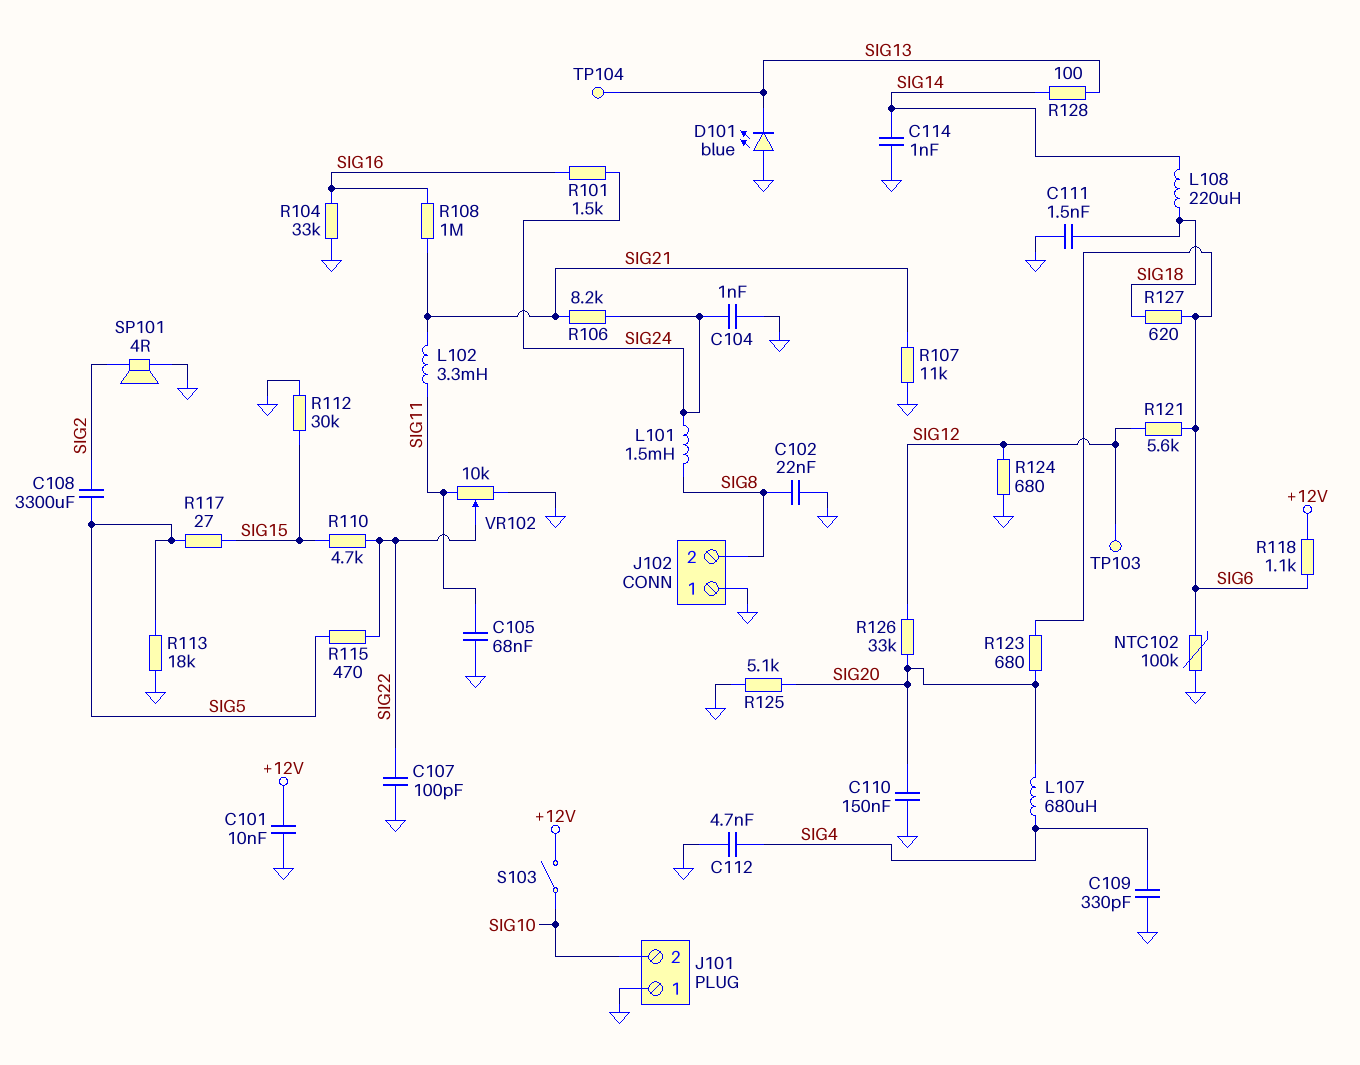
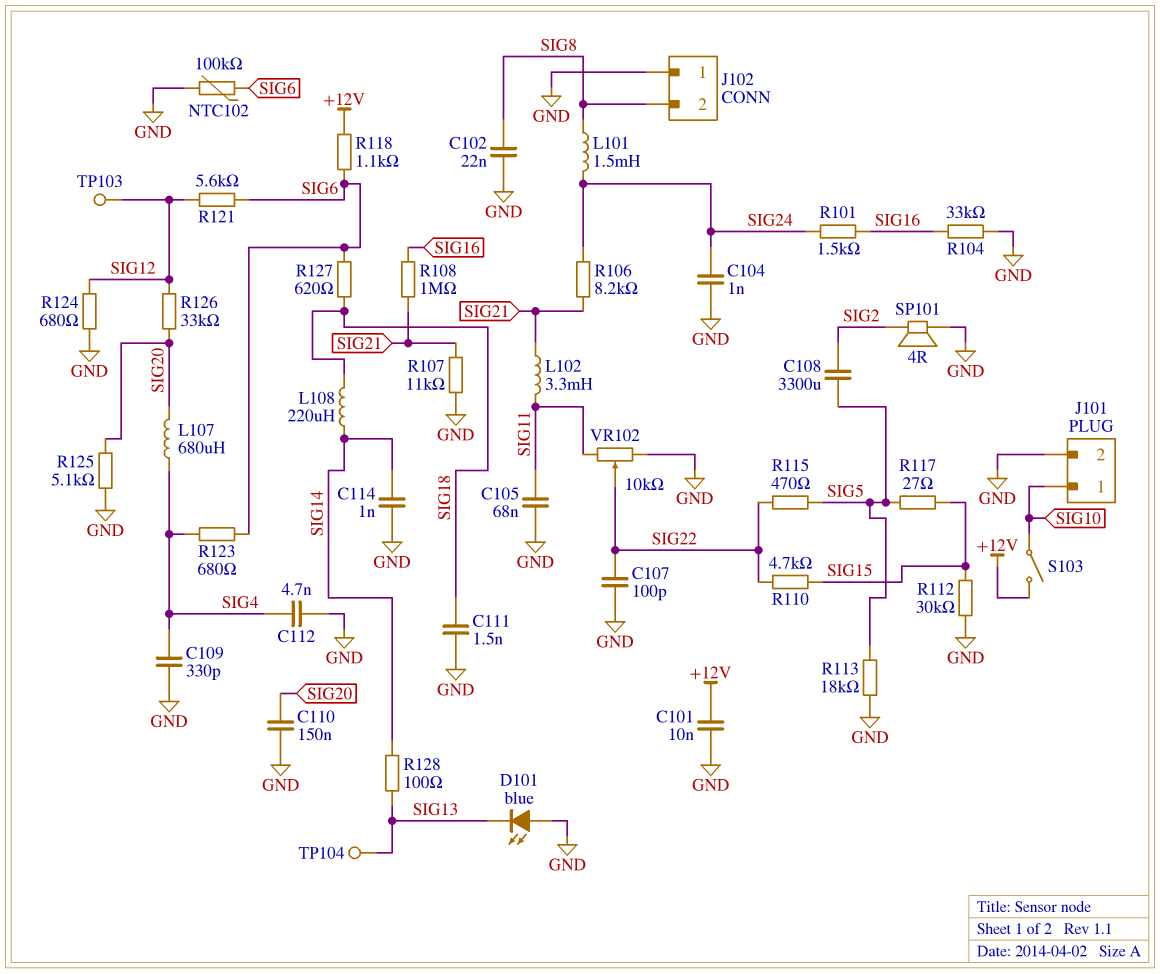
J101 pin 1: GND -> SIG10
J101 pin 2: SIG10 -> GND
R123: 680 (SIG6, SIG20) -> 680 (SIG4, SIG6)

